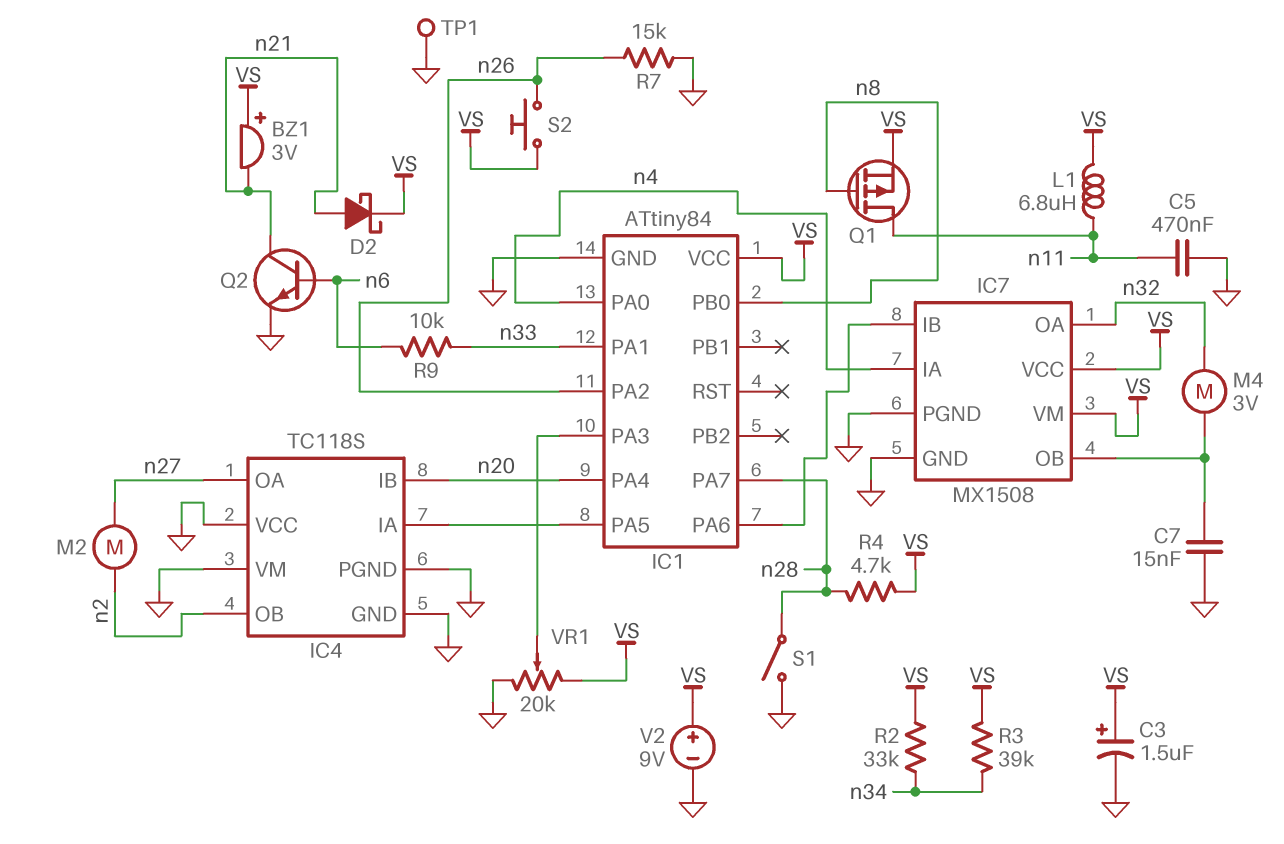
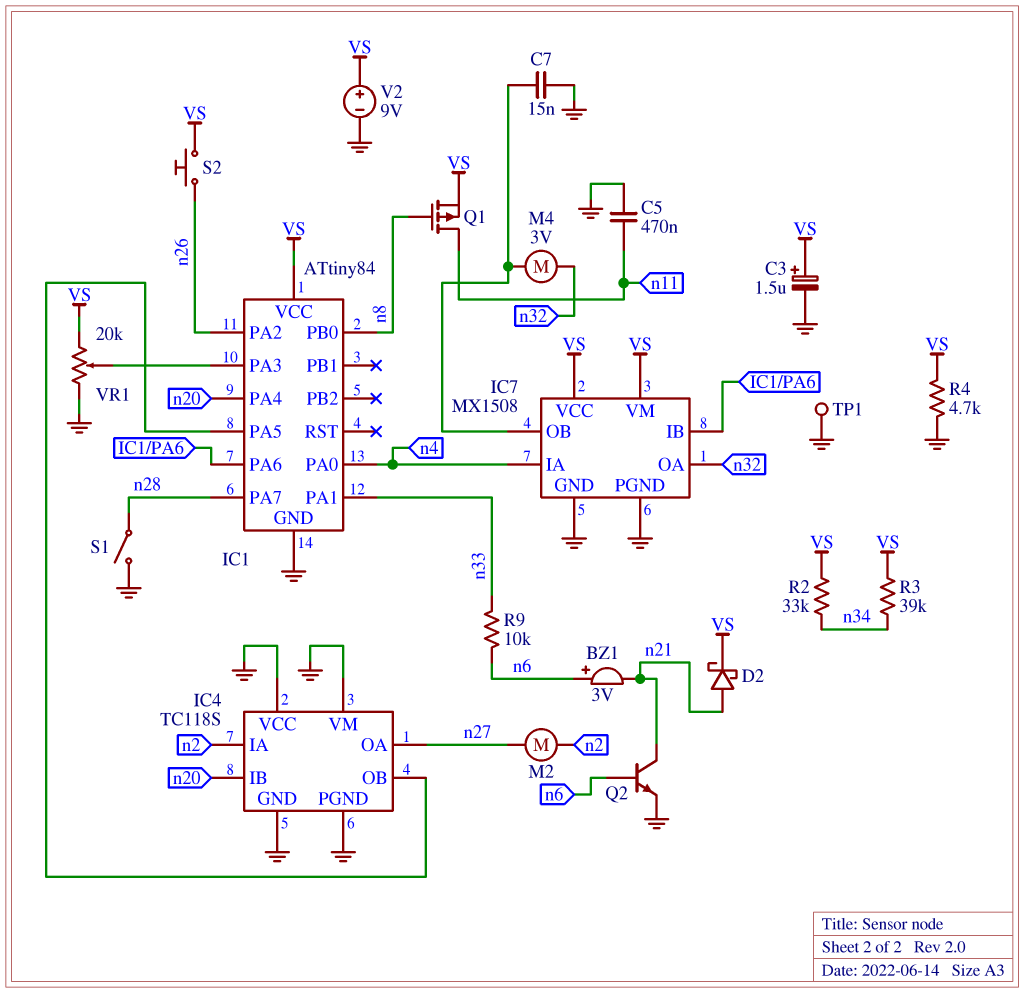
BZ1: buzzer 3V (plus VS, minus n21) -> buzzer 3V (plus n6, minus n21)
IC4 pin IA: IC1/PA5 -> n2
IC4 pin OB: n2 -> IC1/PA5
L1: 6.8uH (VS, n11) -> none
R4: 4.7k (VS, n28) -> 4.7k (GND, VS)
R7: 15k (GND, n26) -> none

